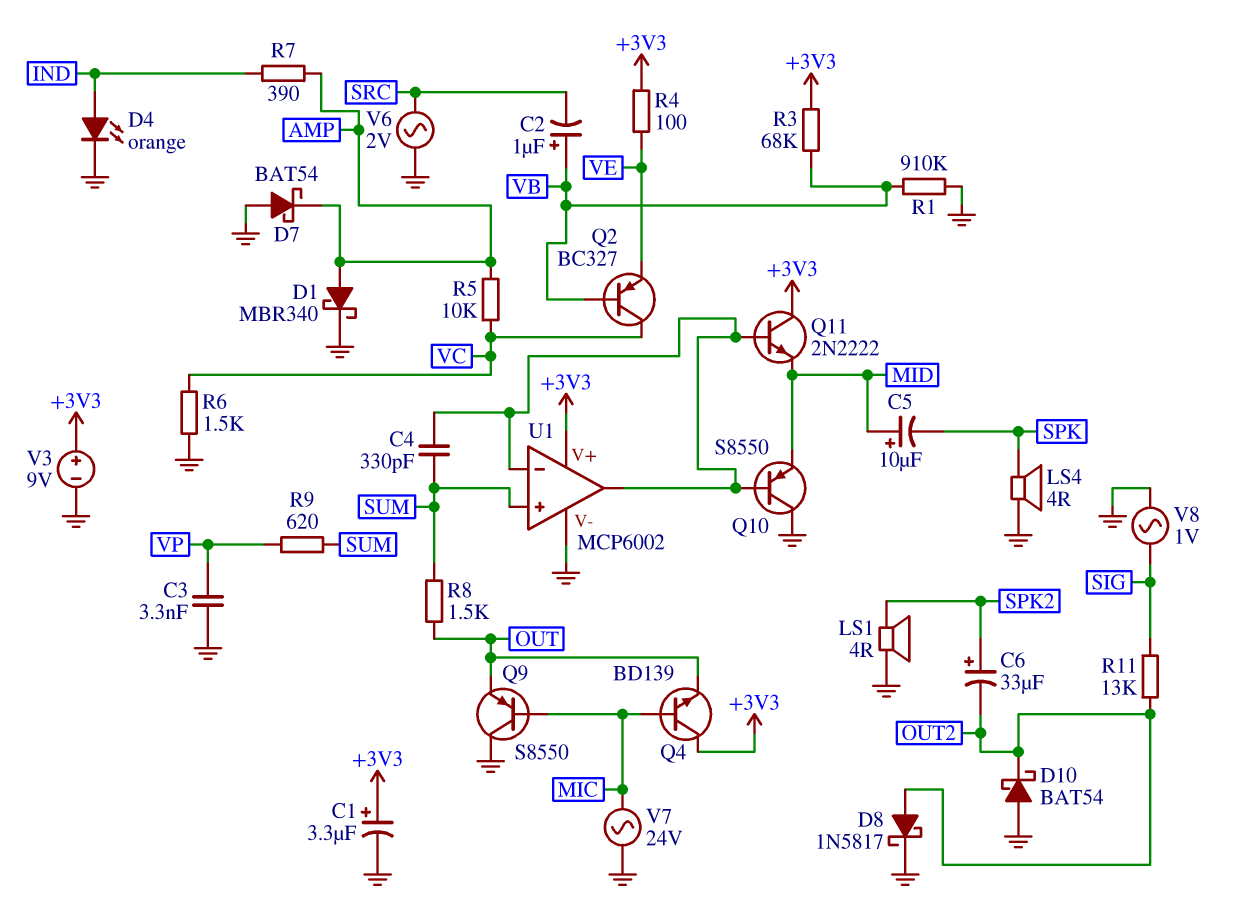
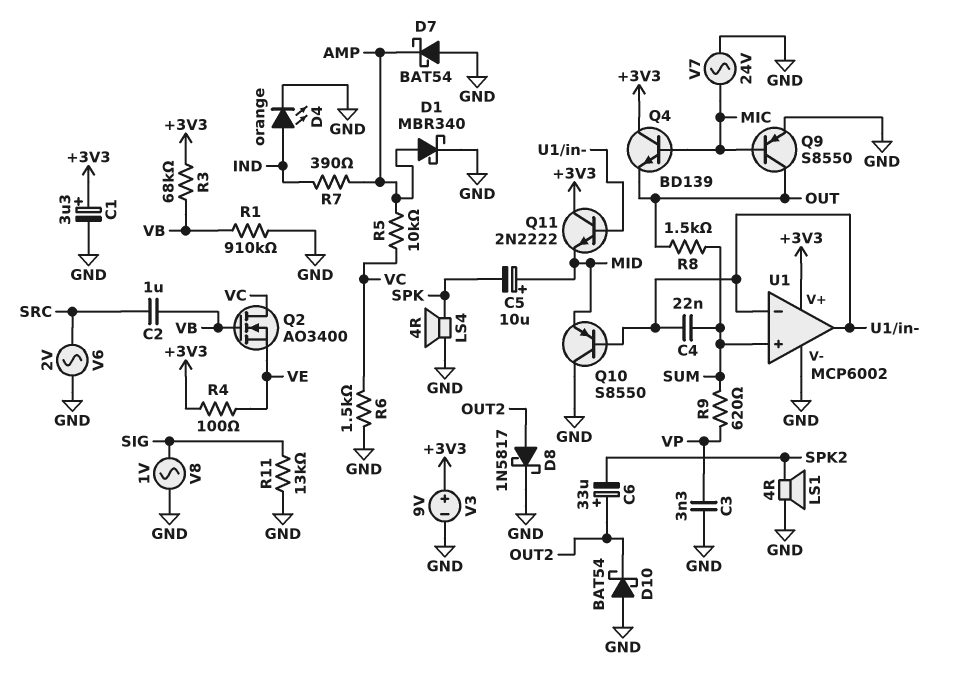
C2: 1uF (plus VB, minus SRC) -> 1uF (SRC, VB)
C4: 330pF (SUM, U1/in-) -> 22nF (SUM, U1/in-)
C6: 33uF (plus SPK2, minus OUT2) -> 33uF (plus OUT2, minus SPK2)
Q2: PNP BC327 (B VB, C VC, E VE) -> NMOS AO3400 (G VB, D VC, S VE)
Q9: PNP S8550 (B MIC, C GND, E OUT) -> PNP S8550 (B MIC, C OUT, E GND)
R11: 13k (OUT2, SIG) -> 13k (GND, SIG)

